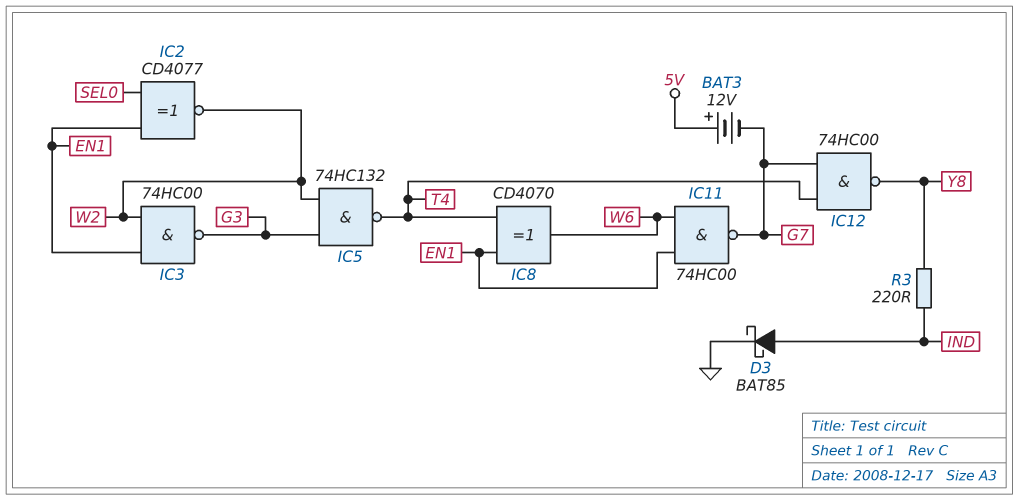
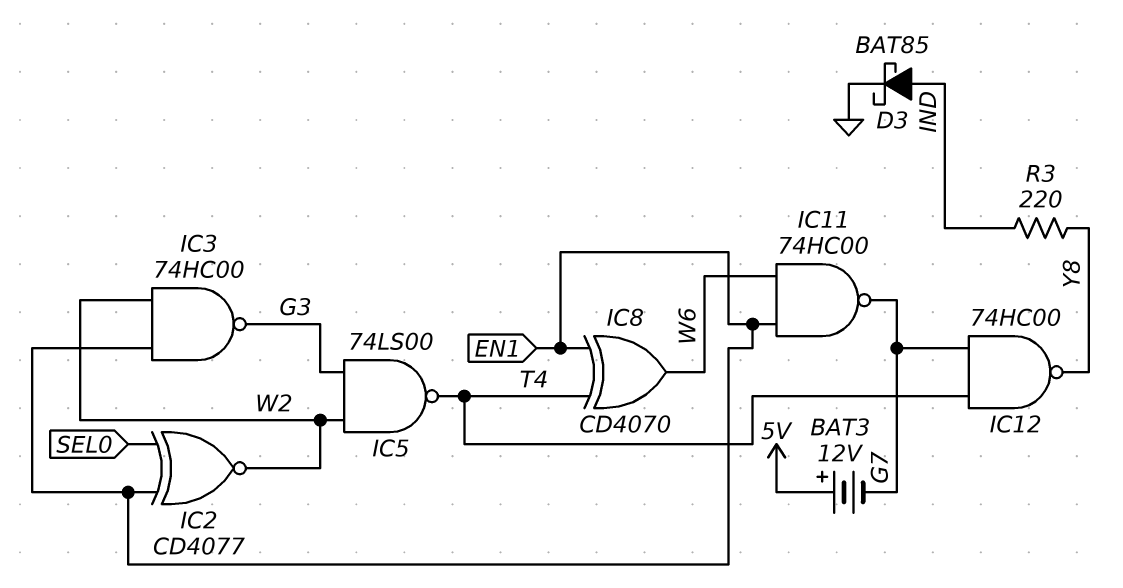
IC5: NAND 74HC132 (in G3, in W2, out T4) -> NAND 74LS00 (in G3, in W2, out T4)

